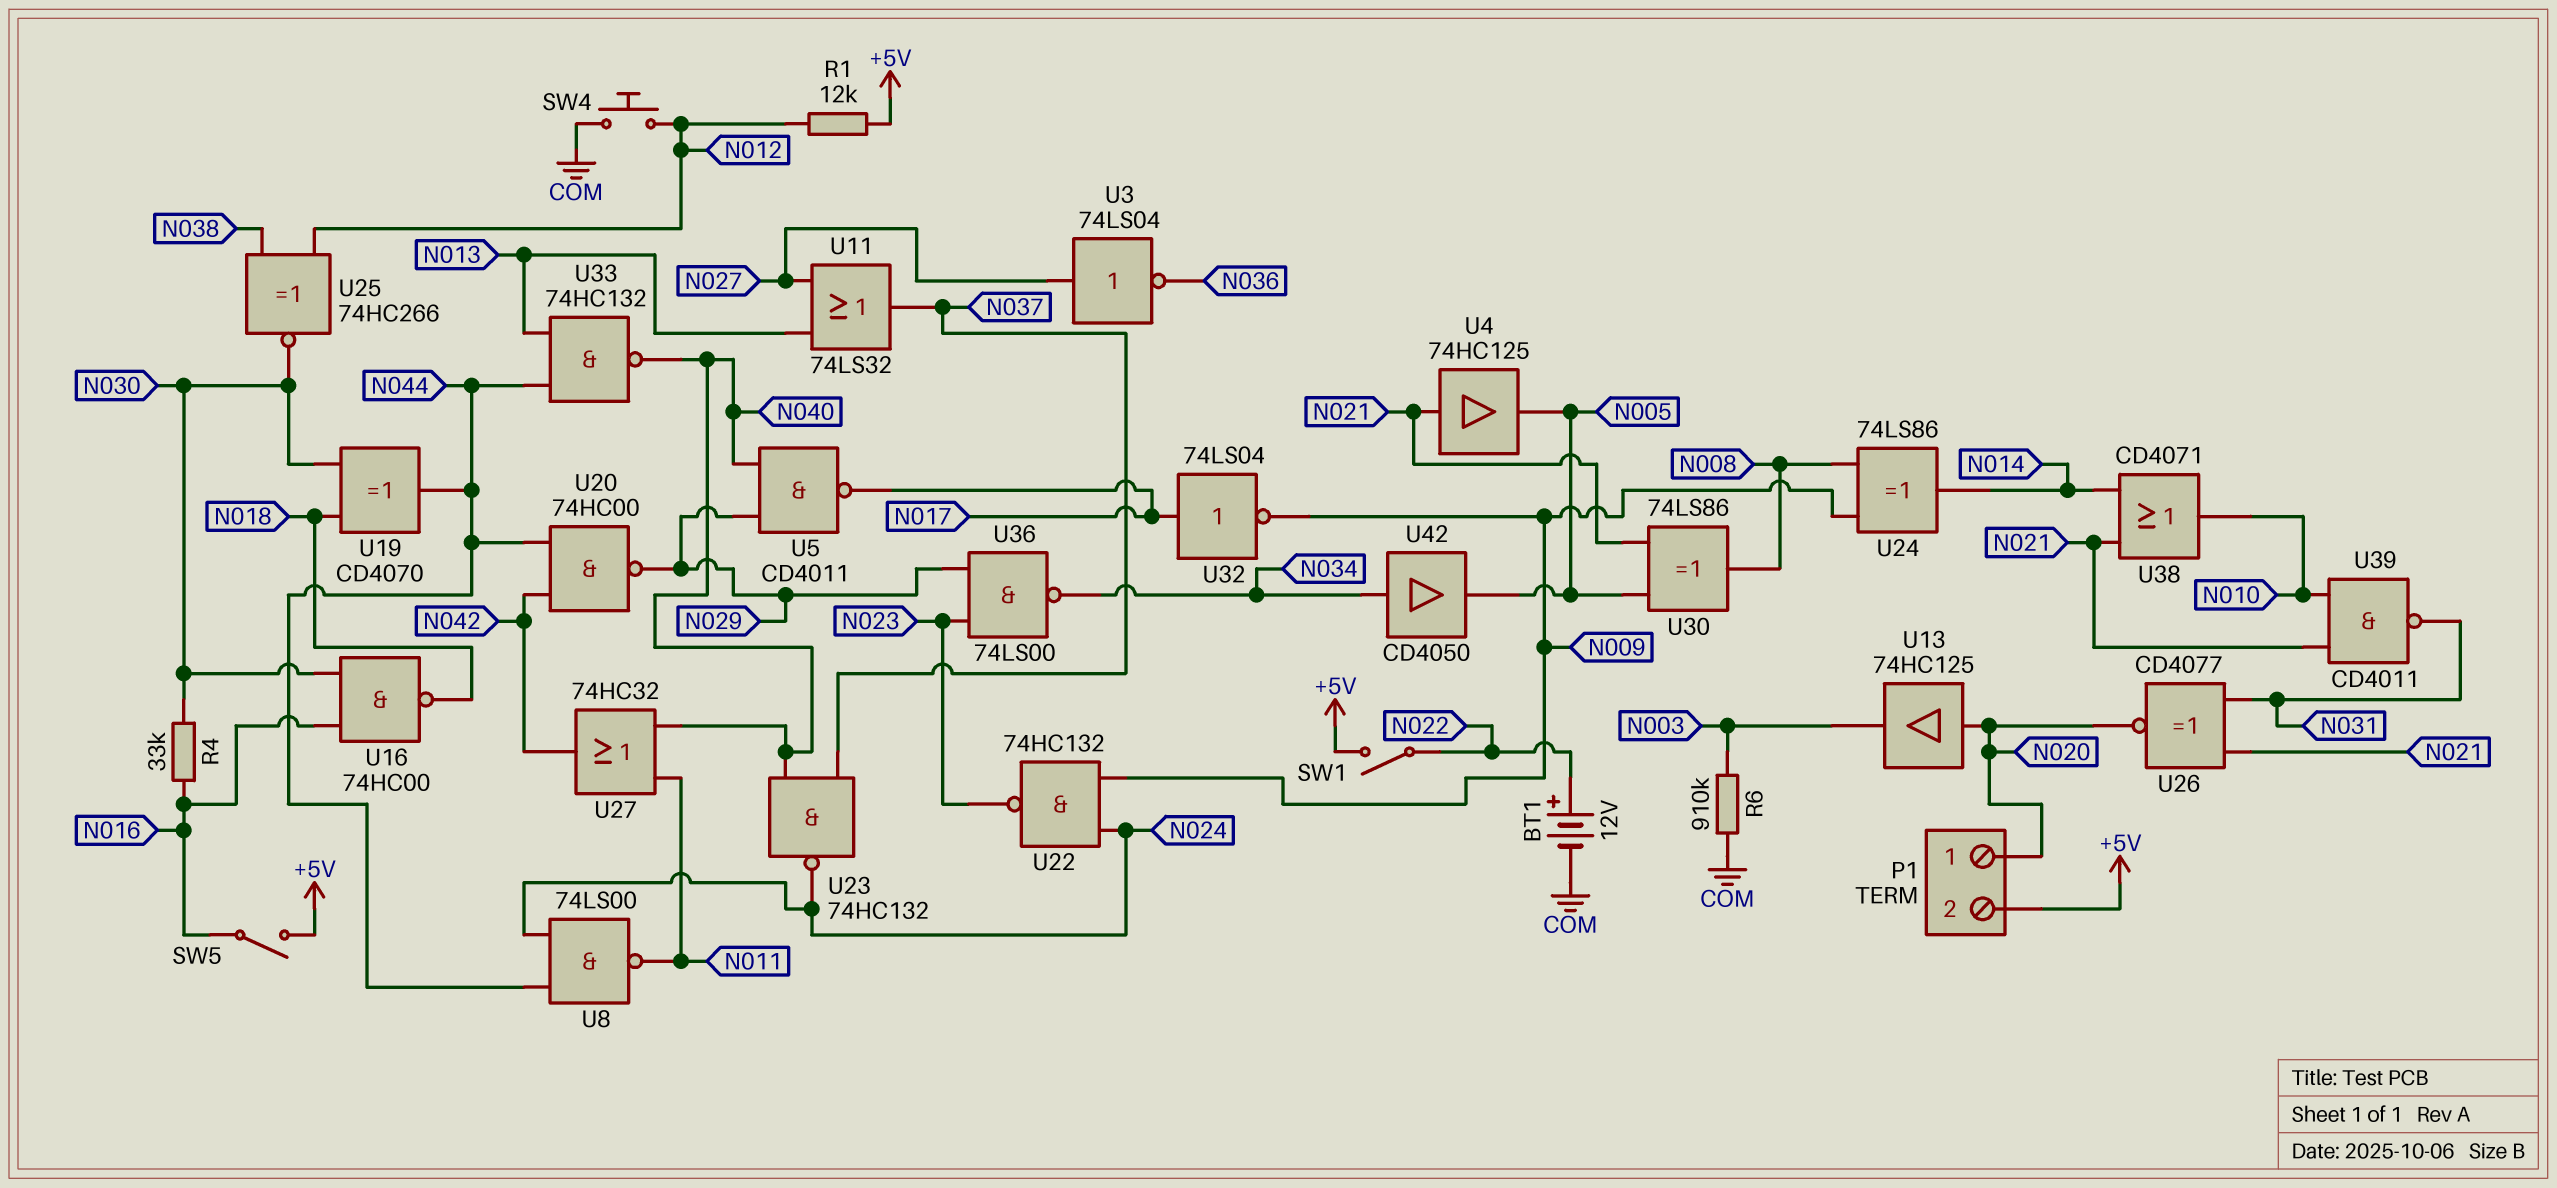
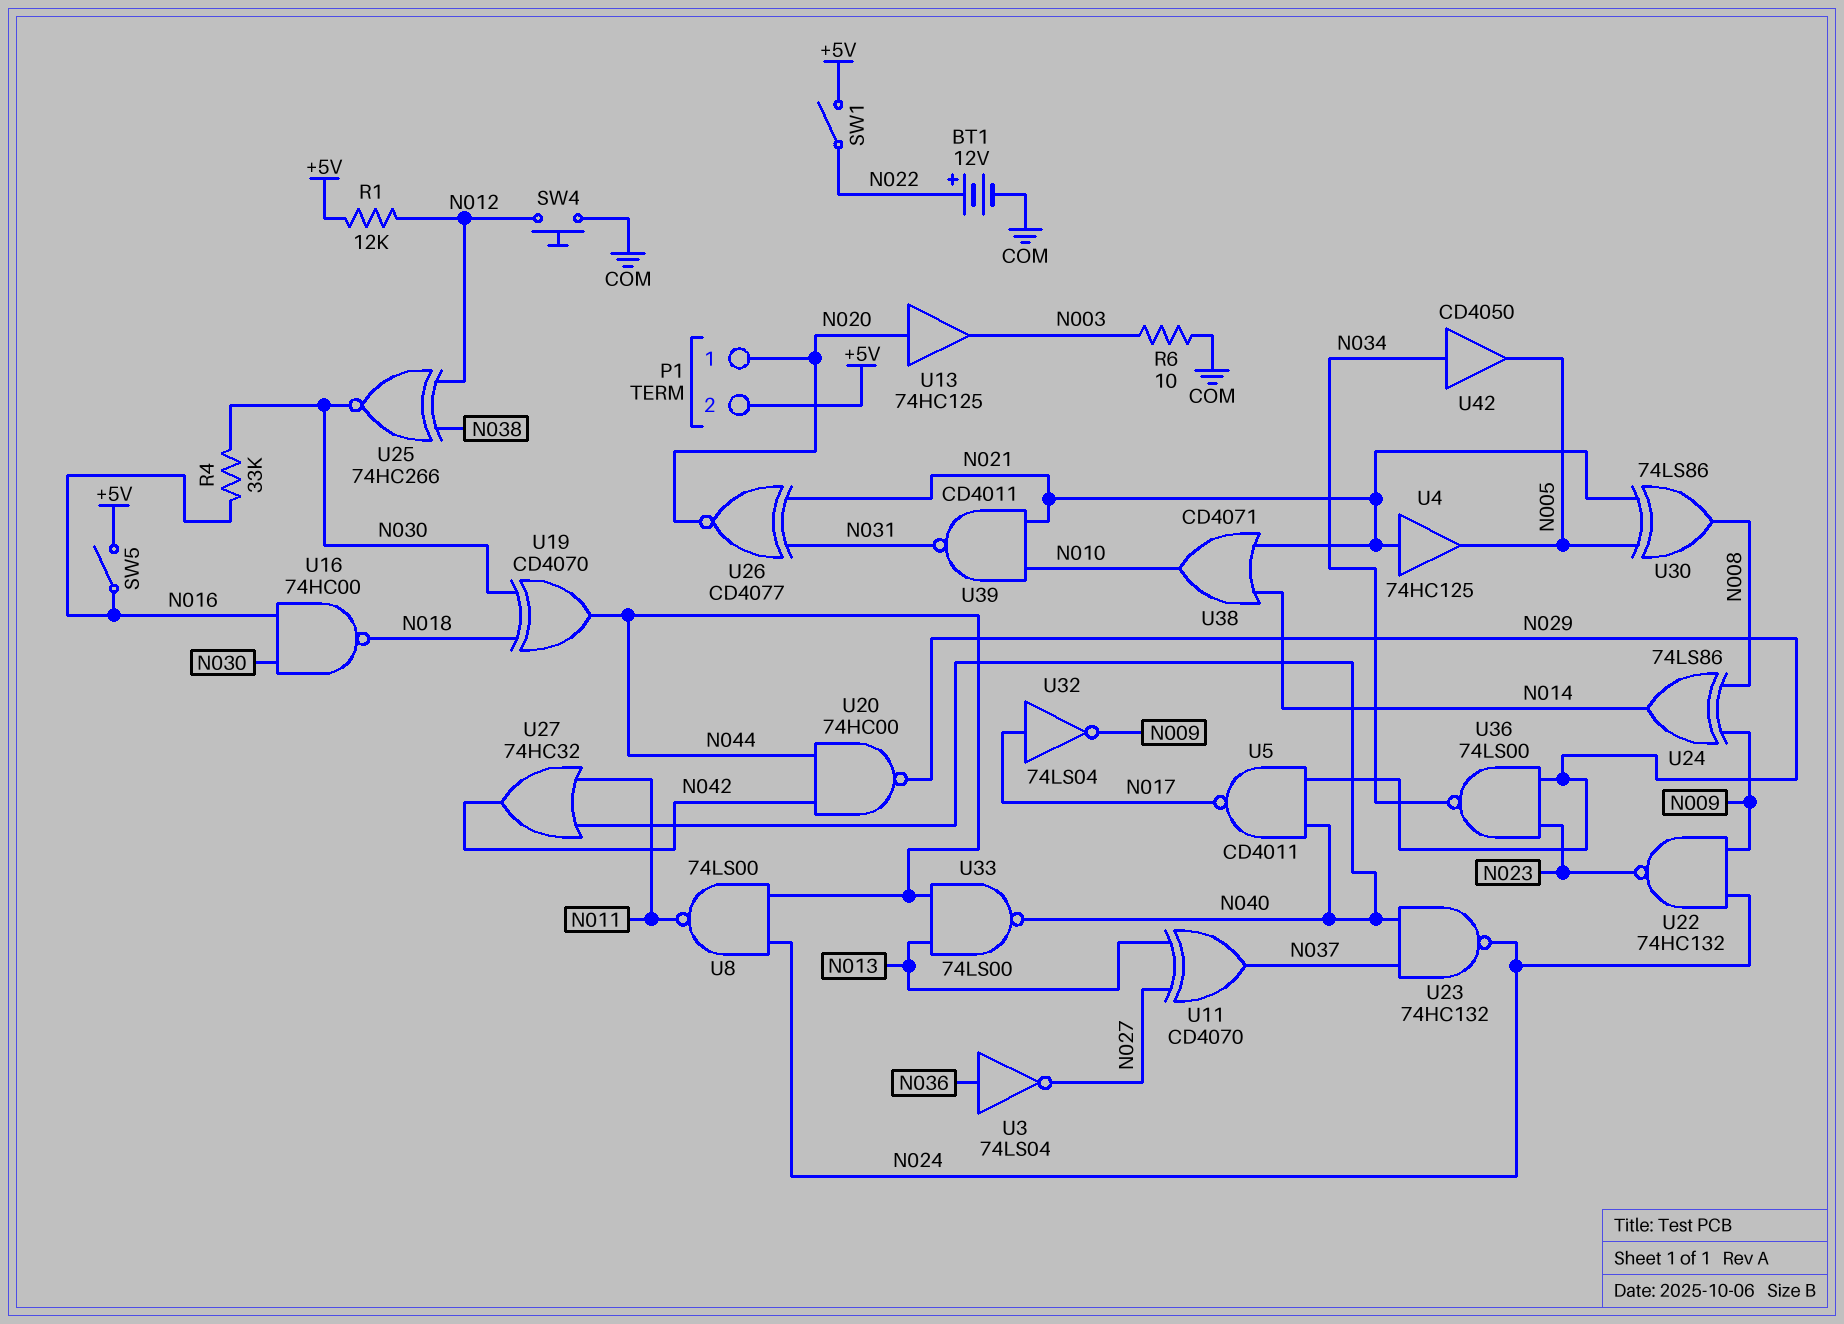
R6: 910k (COM, N003) -> 10 (COM, N003)
U3: NOT 74LS04 (in N027, out N036) -> NOT 74LS04 (in N036, out N027)
U11: OR 74LS32 (in N013, in N027, out N037) -> XOR CD4070 (in N013, in N027, out N037)
U33: NAND 74HC132 (in N013, in N044, out N040) -> NAND 74LS00 (in N013, in N044, out N040)

